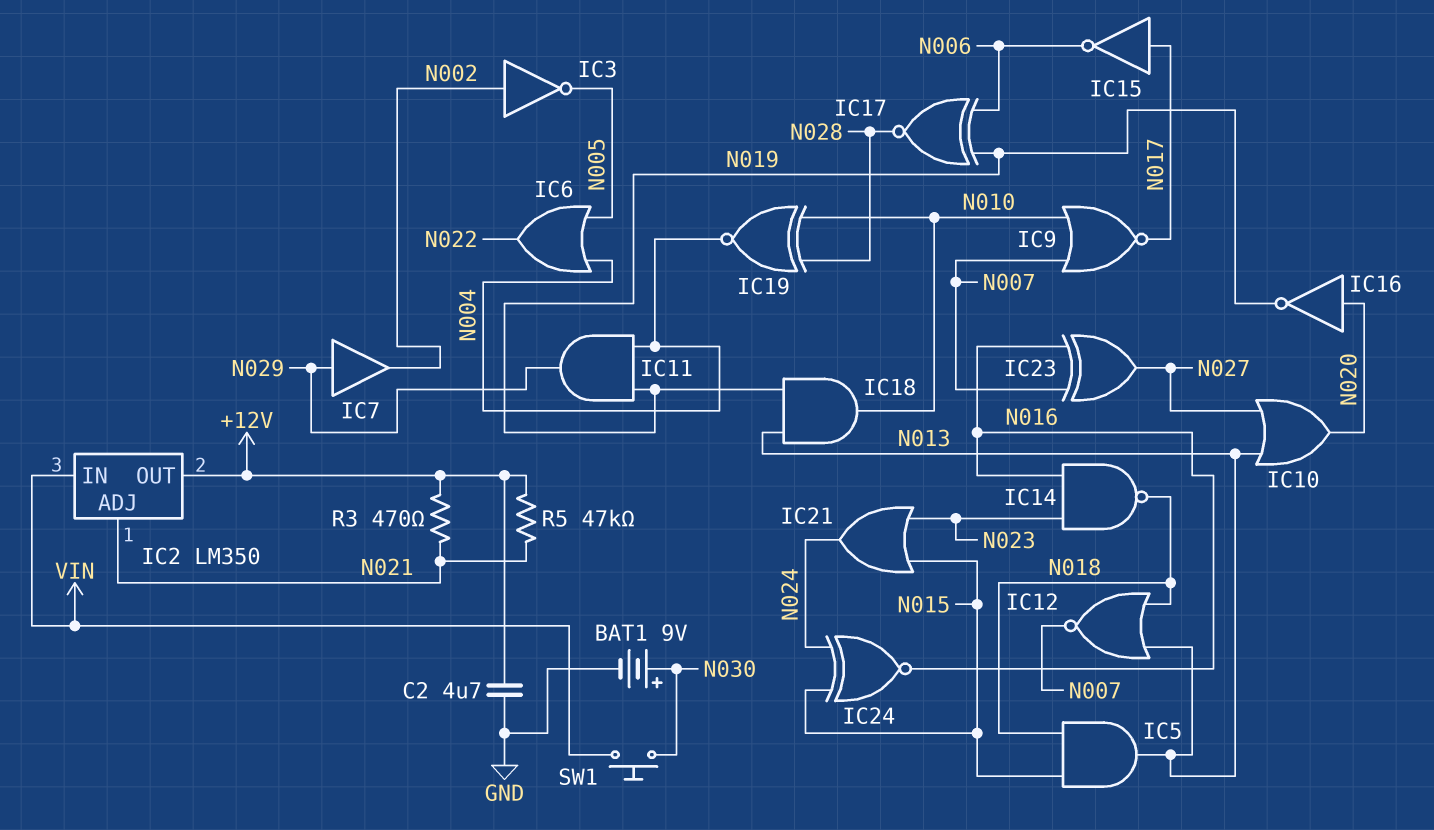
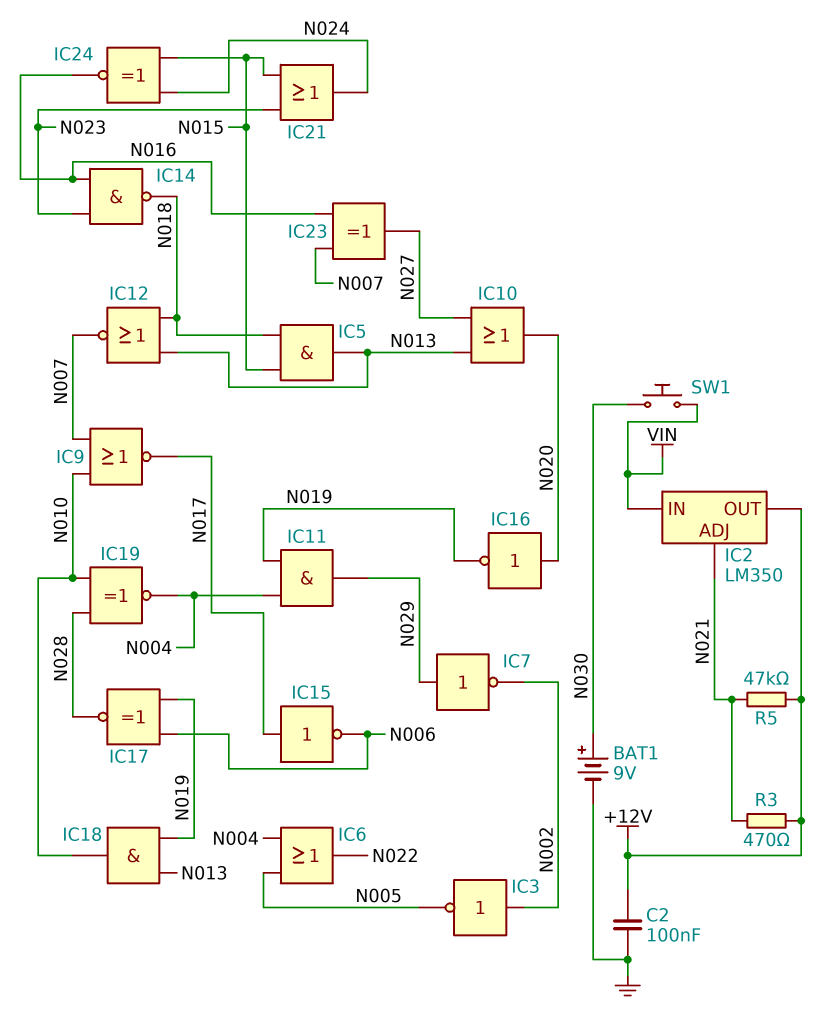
C2: 4.7uF (+12V, GND) -> 100nF (+12V, GND)
IC7: buffer (in N029, out N002) -> NOT (in N029, out N002)

